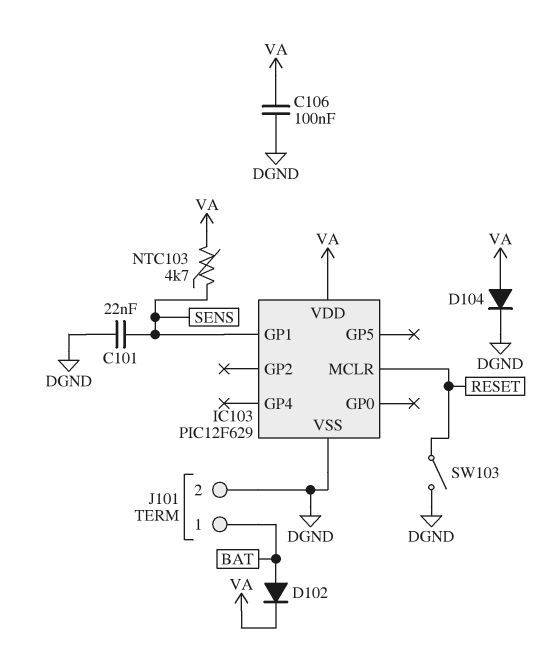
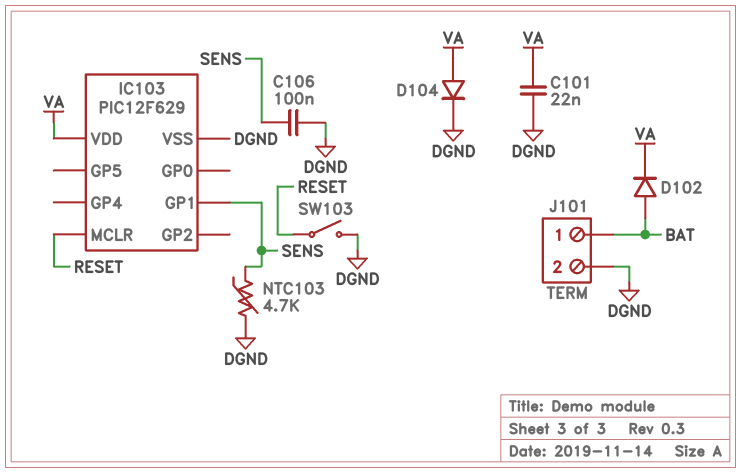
C101: 22nF (DGND, SENS) -> 22nF (DGND, VA)
C106: 100nF (DGND, VA) -> 100nF (DGND, SENS)
NTC103: 4.7k (SENS, VA) -> 4.7k (DGND, SENS)

